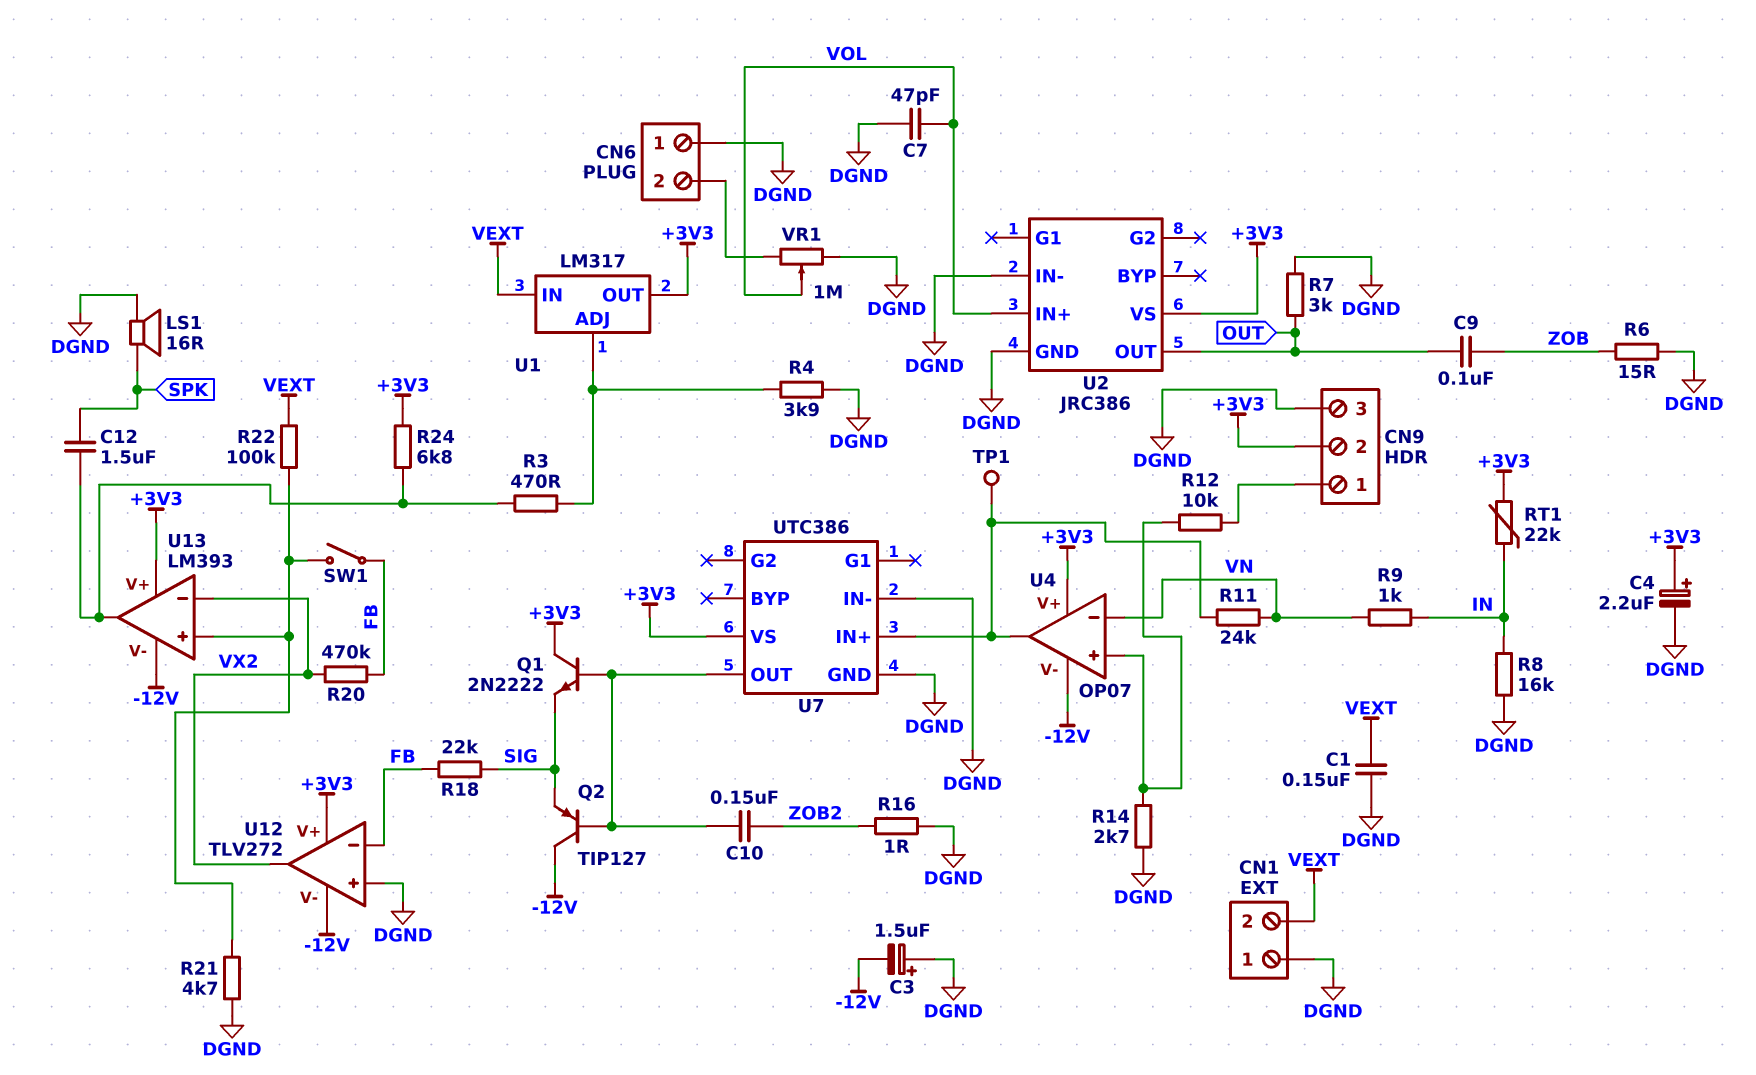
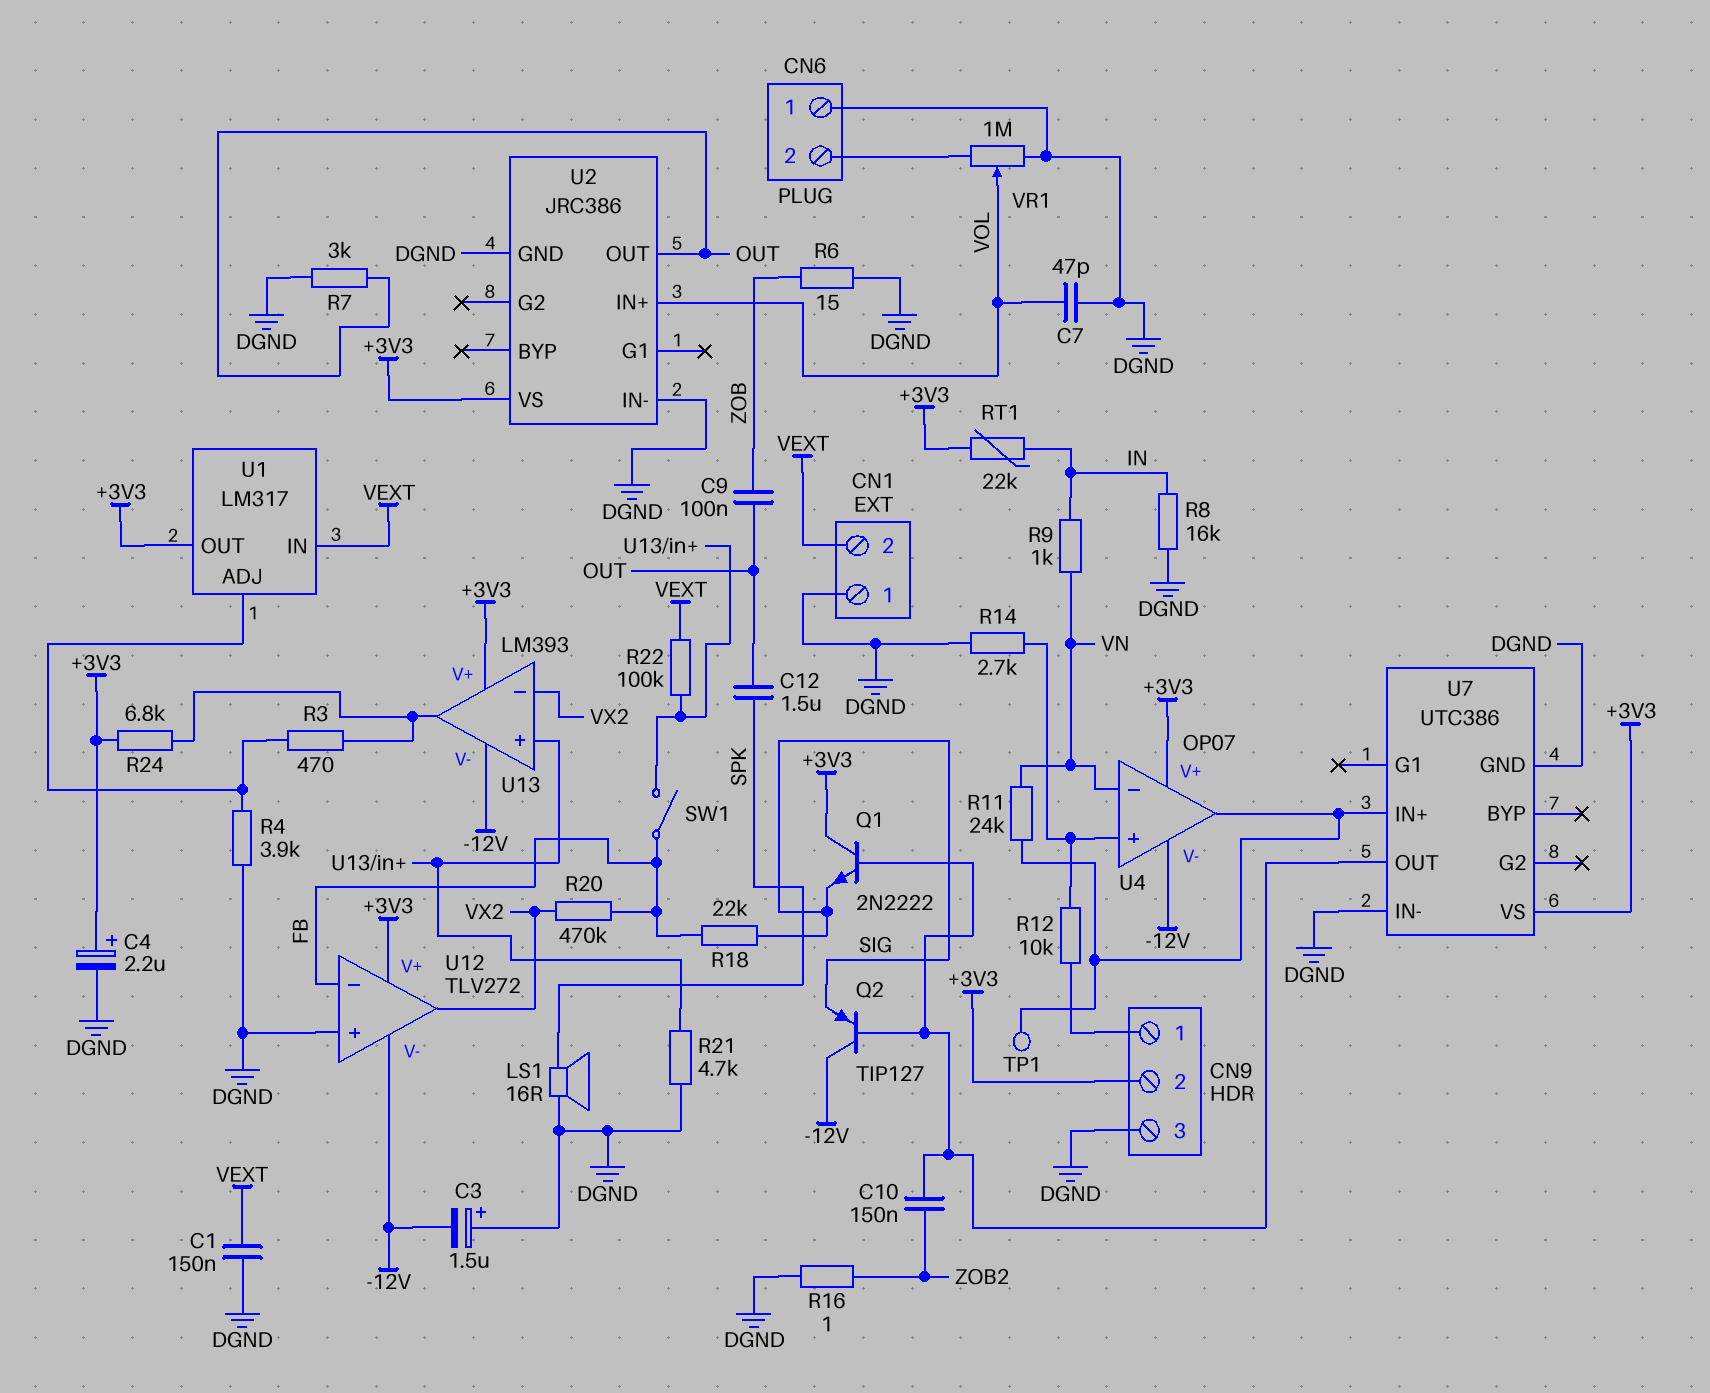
C12: 1.5uF (SPK, U13/out) -> 1.5uF (OUT, SPK)

